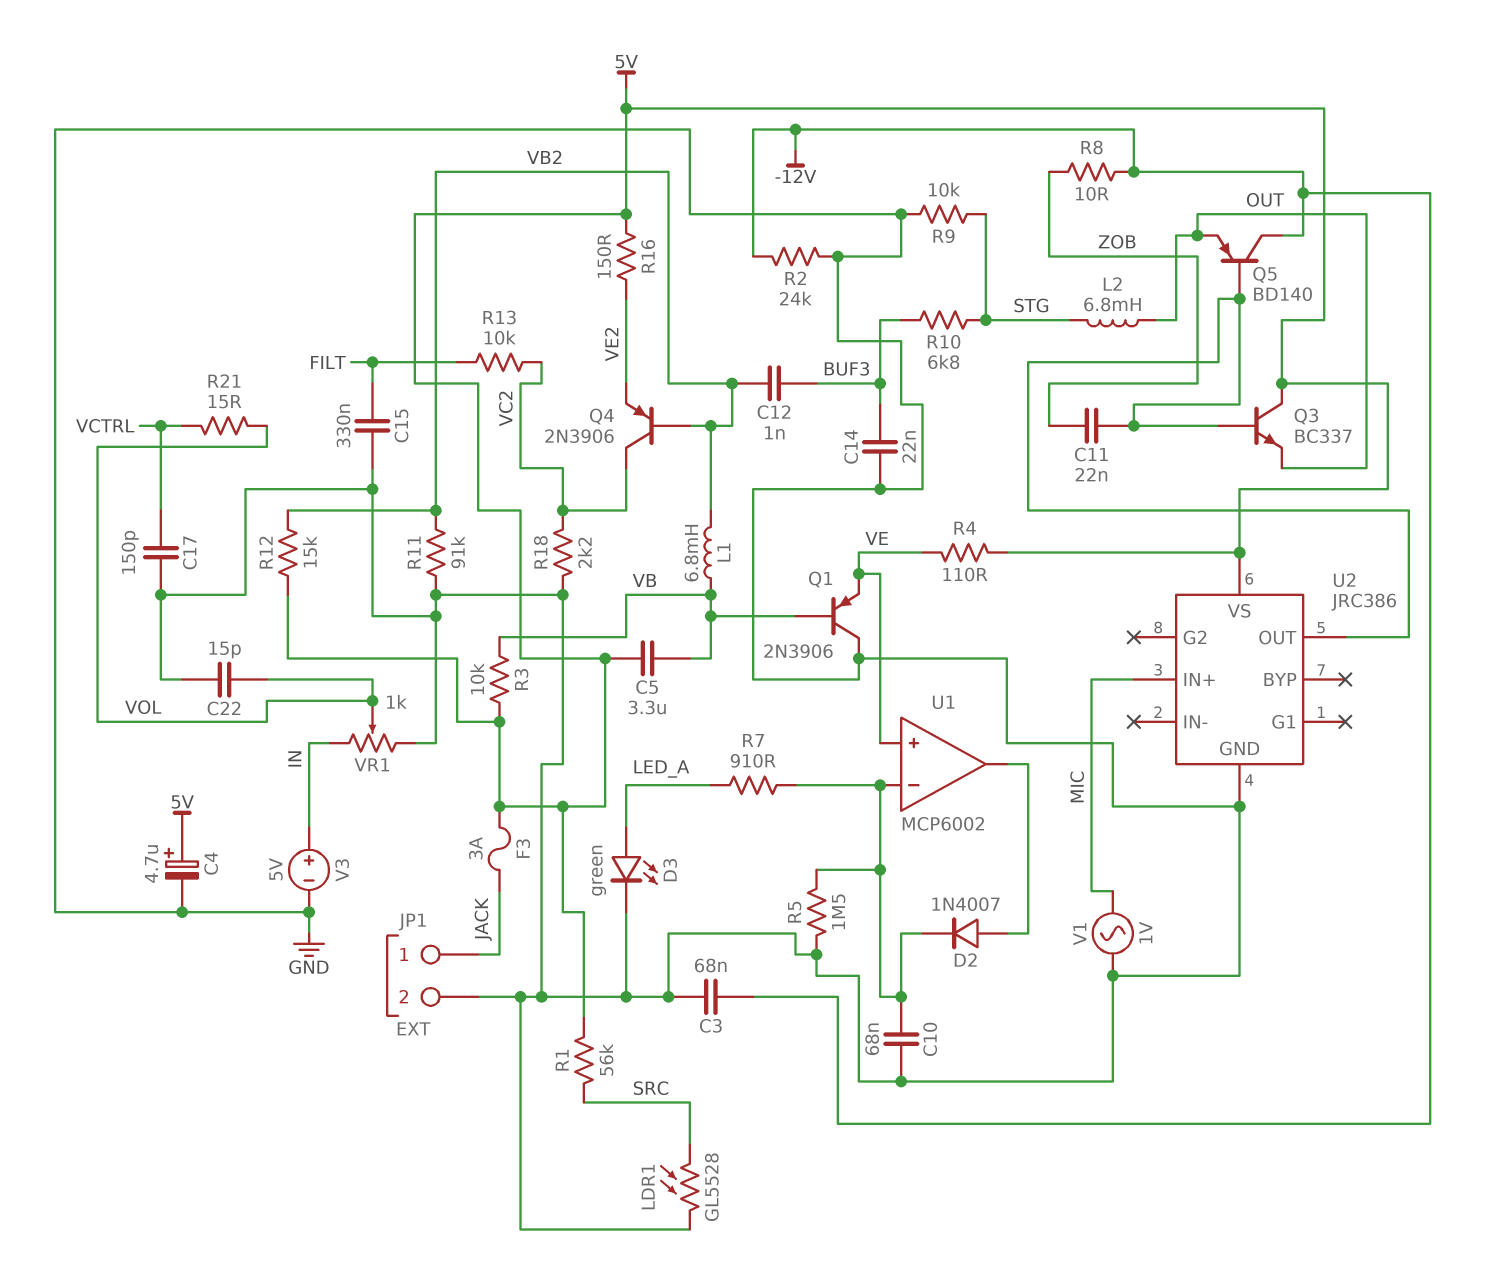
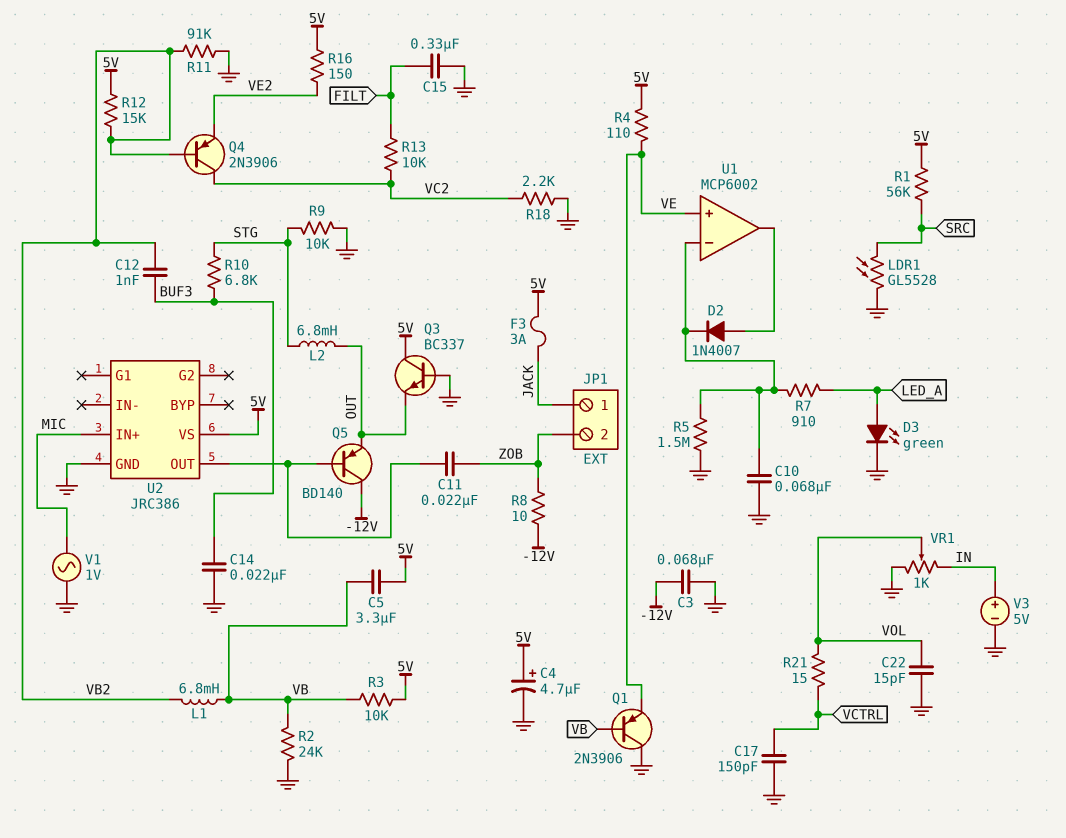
JP1 pin 2: GND -> ZOB
Q3: NPN BC337 (B U2/OUT, C 5V, E OUT) -> NPN BC337 (B GND, C 5V, E OUT)
R2: 24k (-12V, GND) -> 24k (GND, VB)

